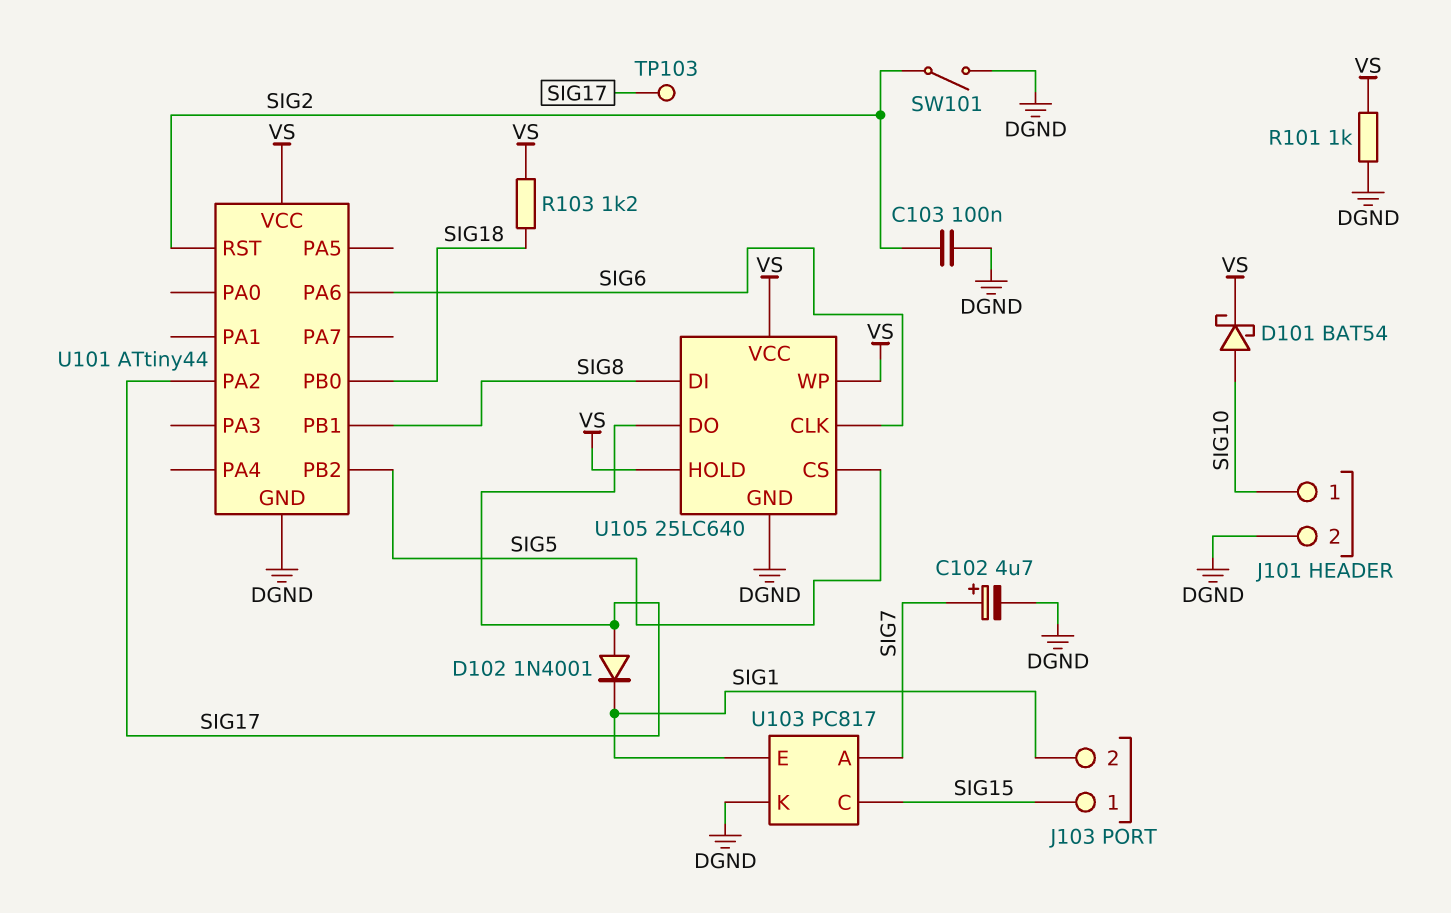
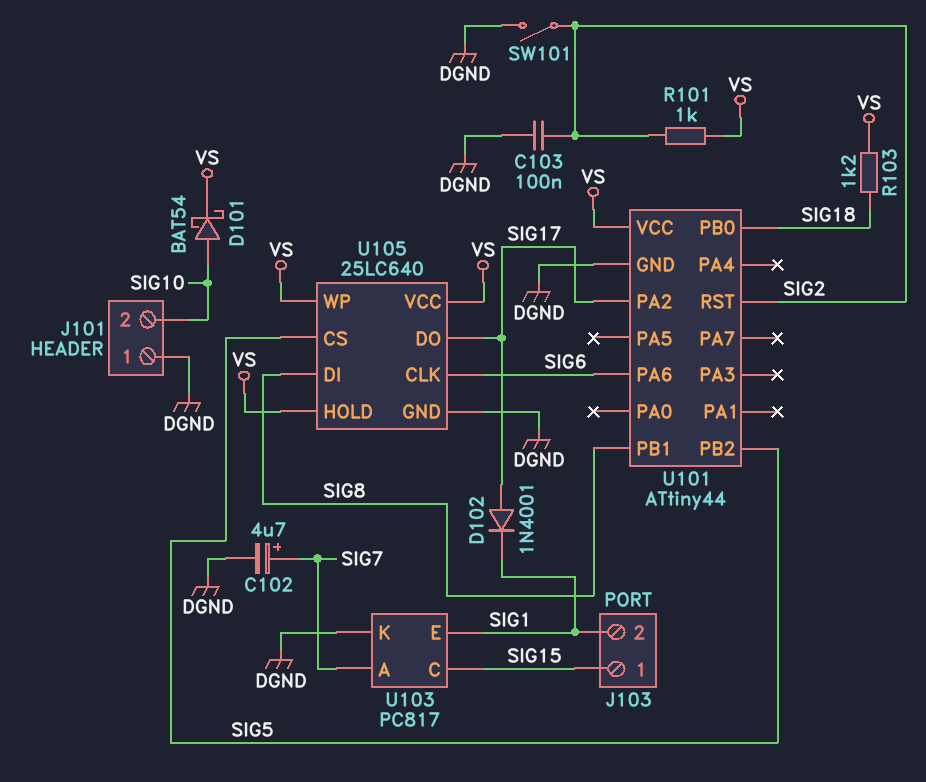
J101 pin 1: SIG10 -> DGND
J101 pin 2: DGND -> SIG10
R101: 1k (DGND, VS) -> 1k (SIG2, VS)
TP103: test point (SIG17) -> none

